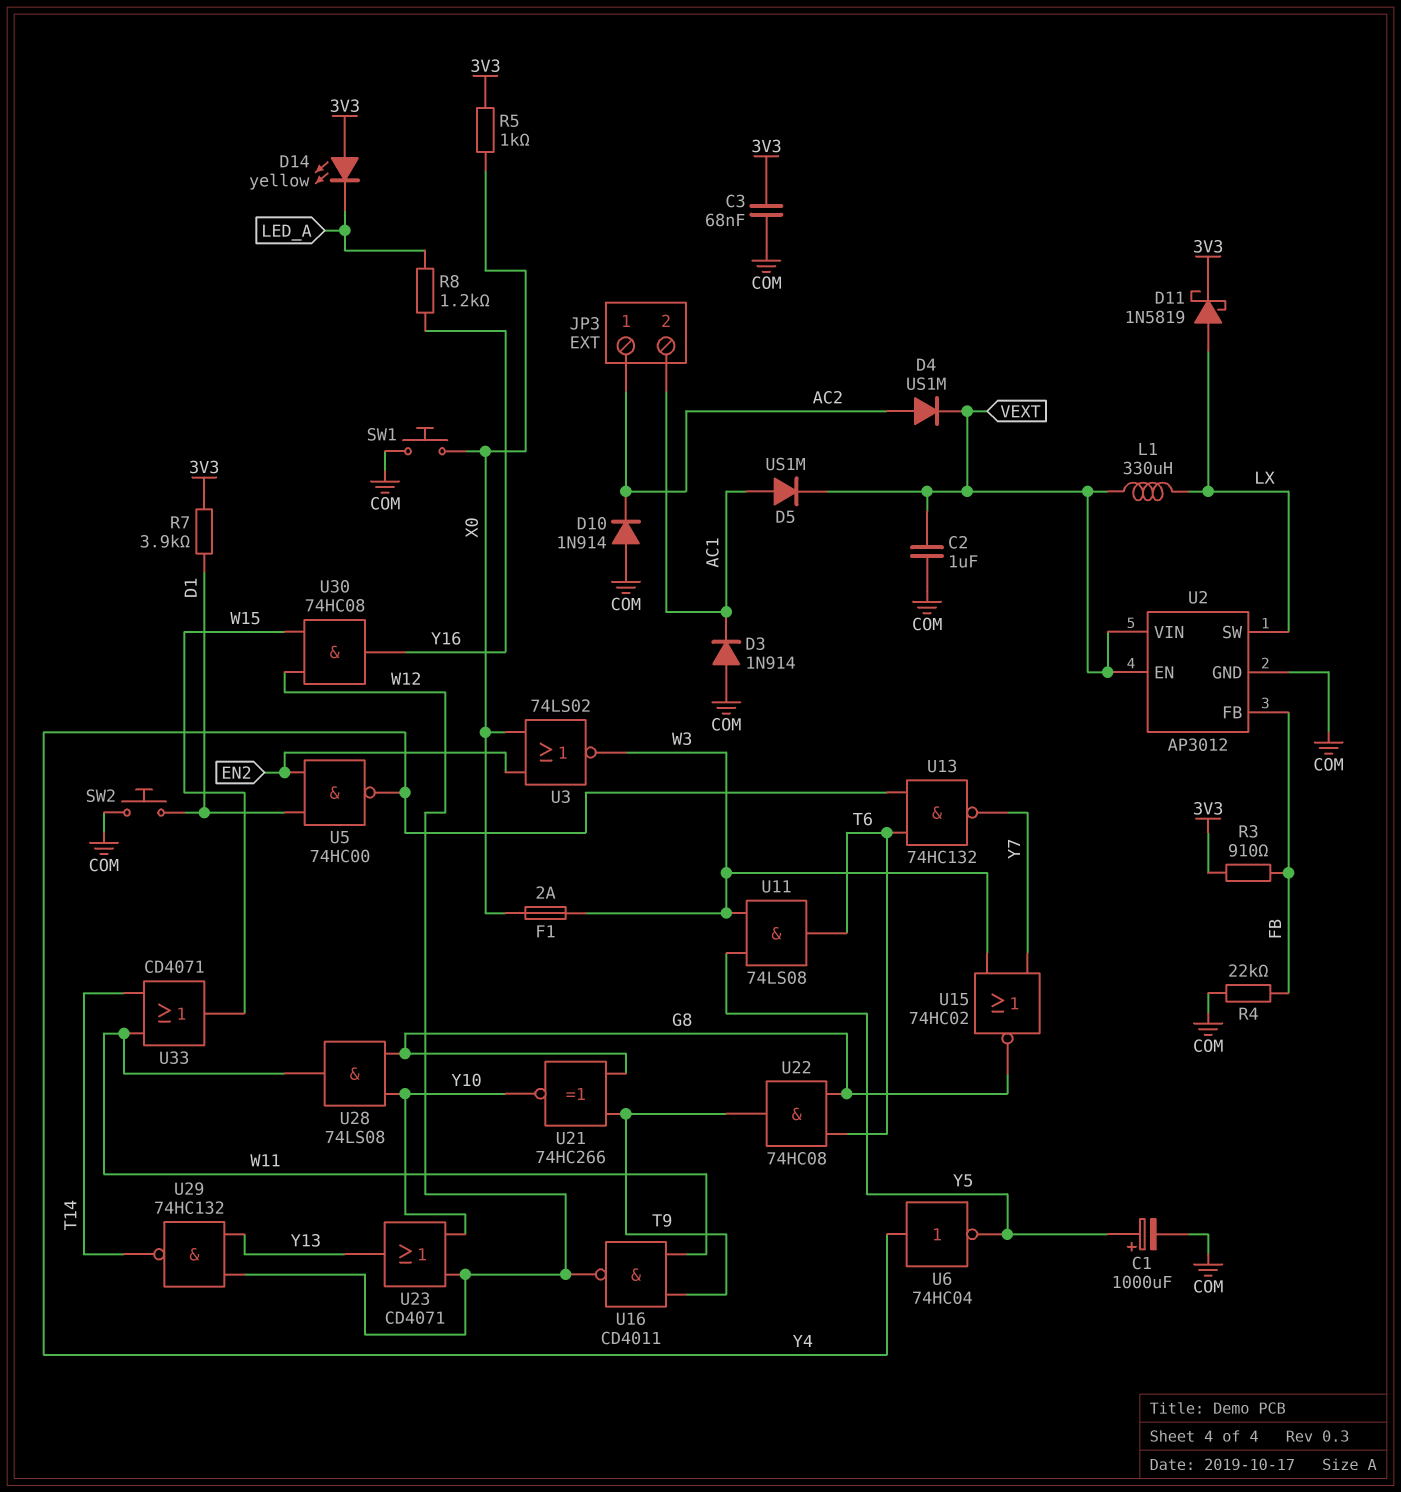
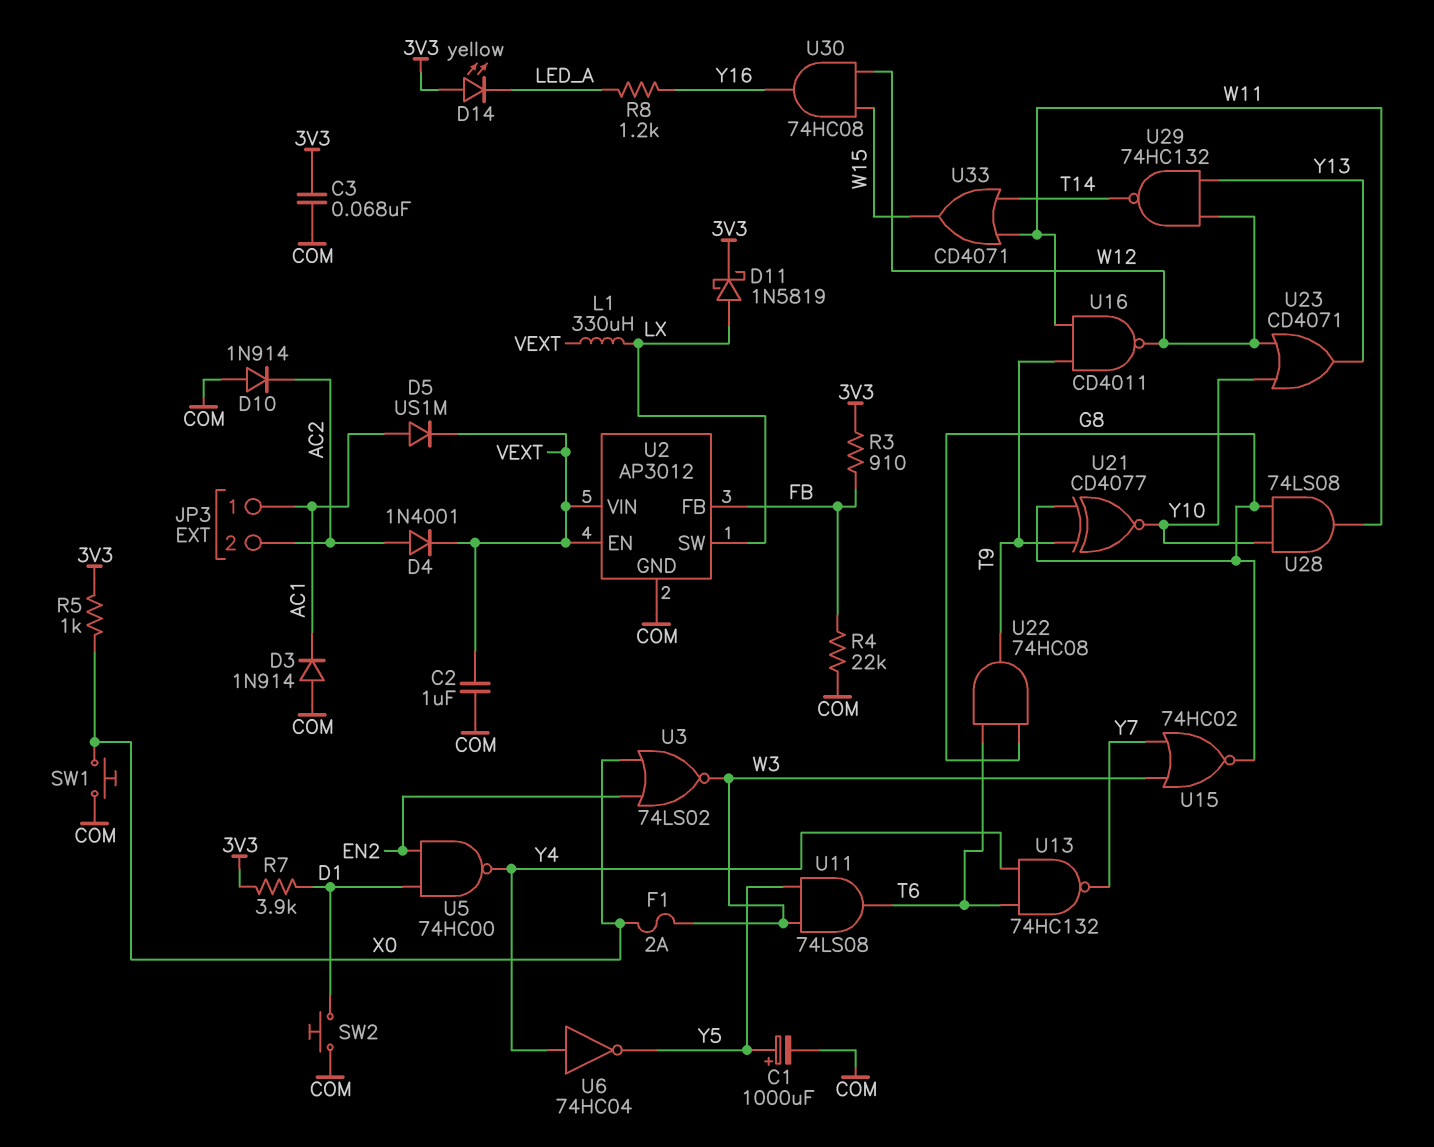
D4: diode US1M (A AC2, K VEXT) -> diode 1N4001 (A AC2, K VEXT)
JP3 pin 1: AC2 -> AC1
JP3 pin 2: AC1 -> AC2
U21: XNOR 74HC266 (in G8, in T9, out Y10) -> XNOR CD4077 (in G8, in T9, out Y10)

